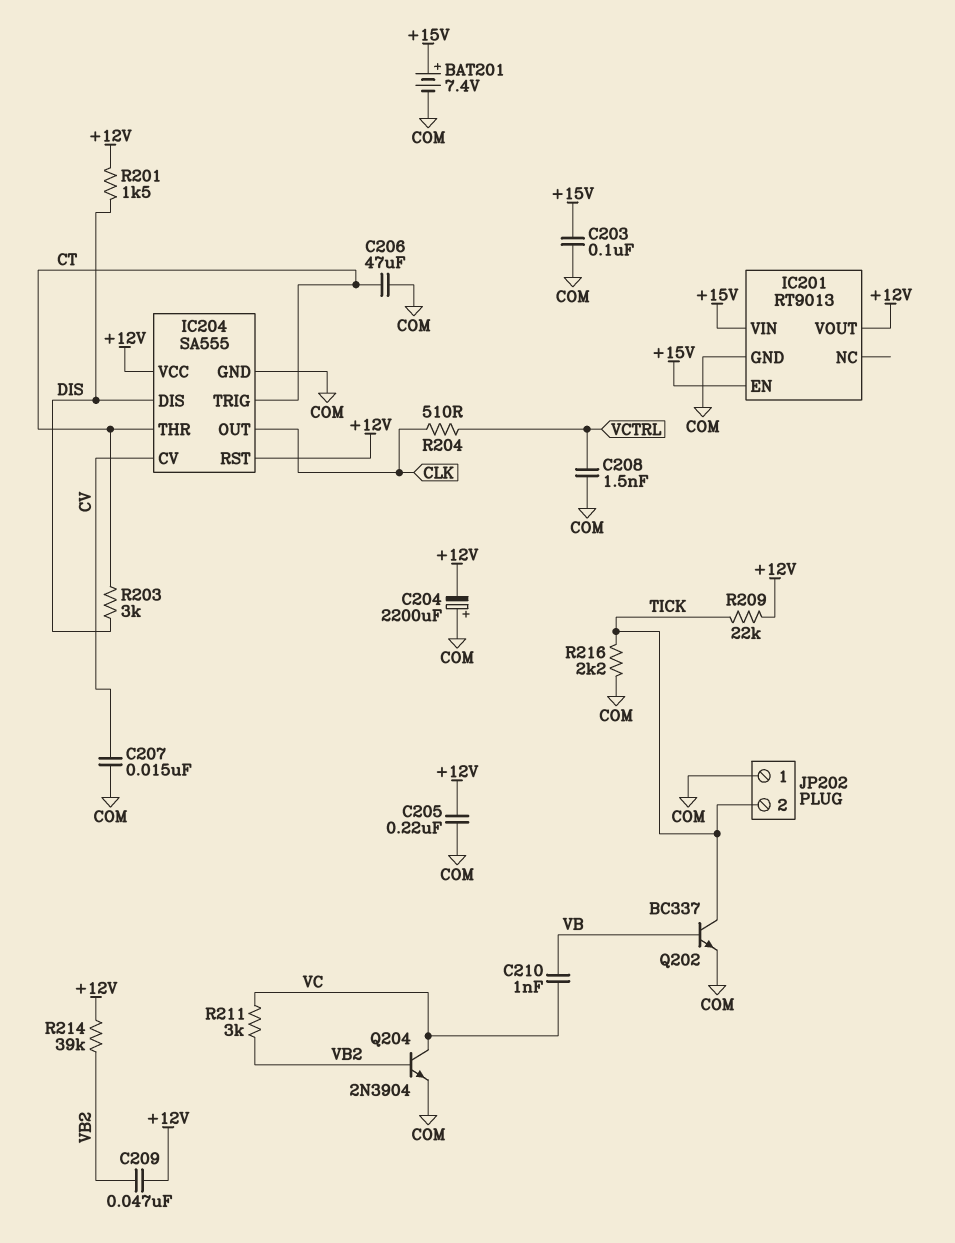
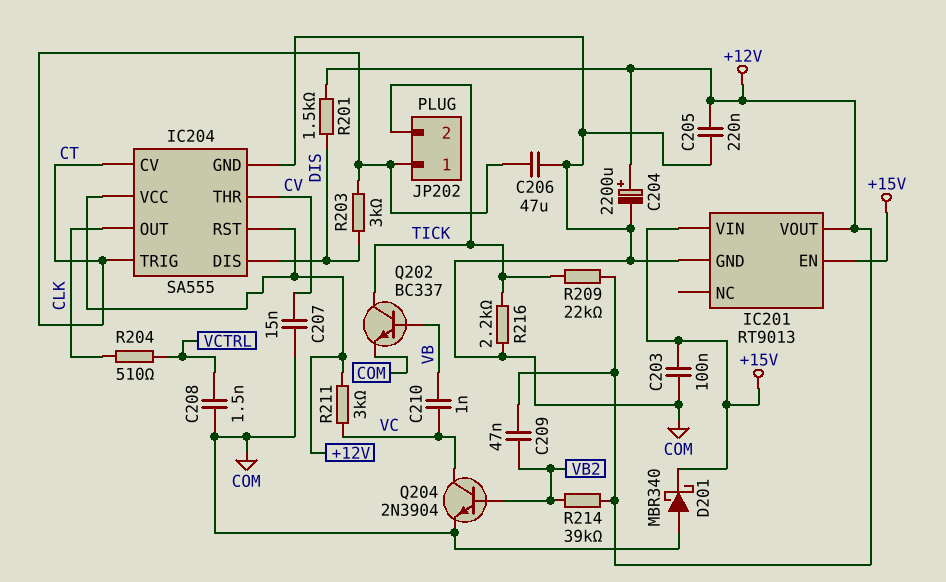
BAT201: 7.4V (plus +15V, minus COM) -> none
C204: 2200uF (plus COM, minus +12V) -> 2200uF (plus +12V, minus COM)
D201: none -> schottky MBR340 (A COM, K +15V)
IC204 pin CV: CV -> CT
IC204 pin THR: CT -> CV
JP202 pin 1: COM -> CT
R211: 3k (VB2, VC) -> 3k (+12V, VC)

